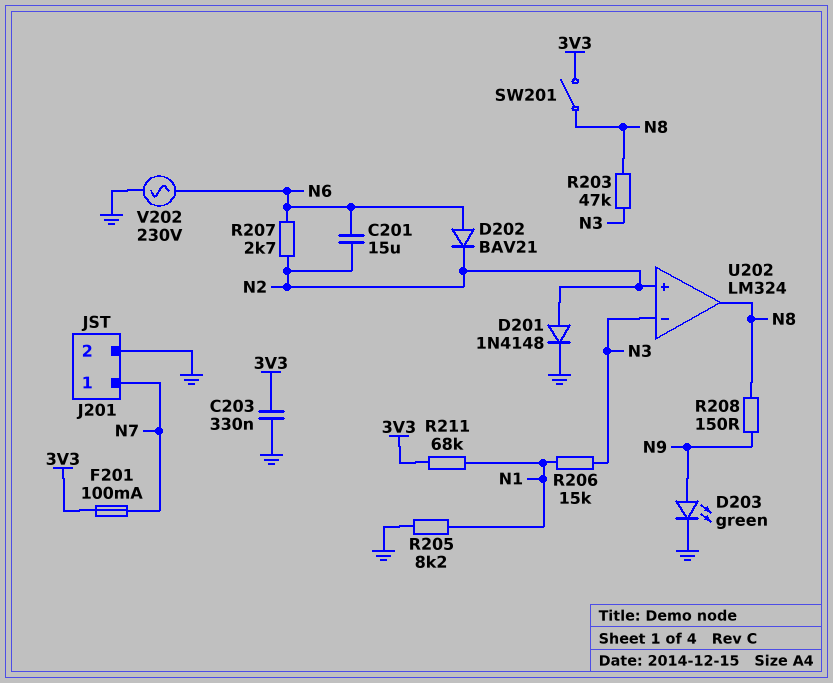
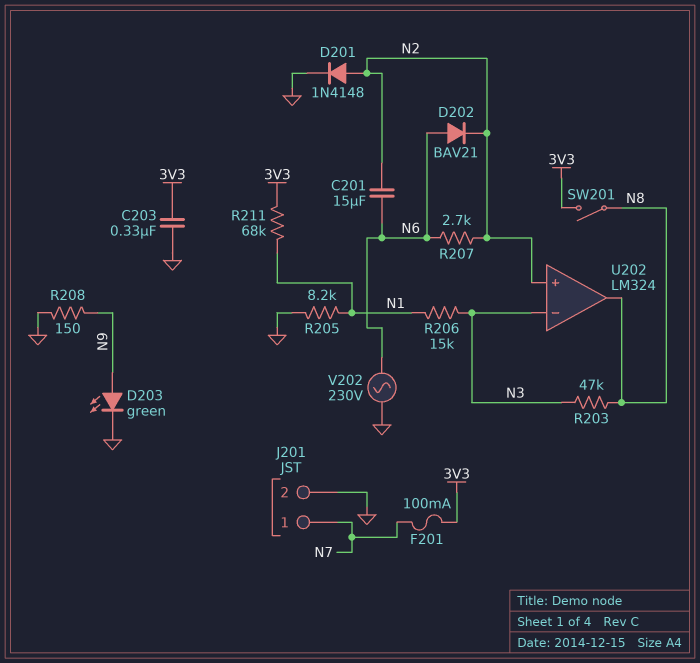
R208: 150 (N8, N9) -> 150 (GND, N9)

